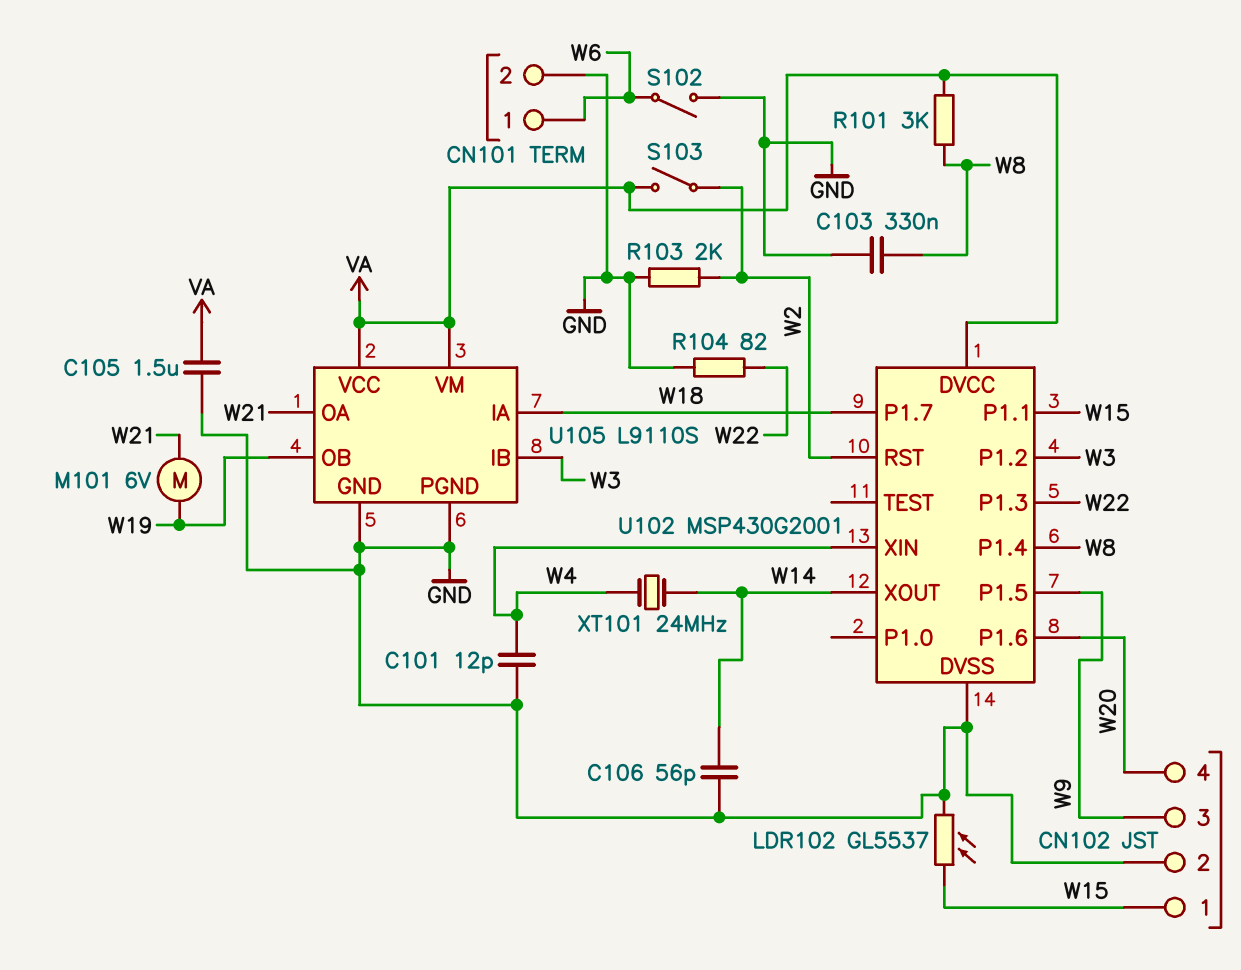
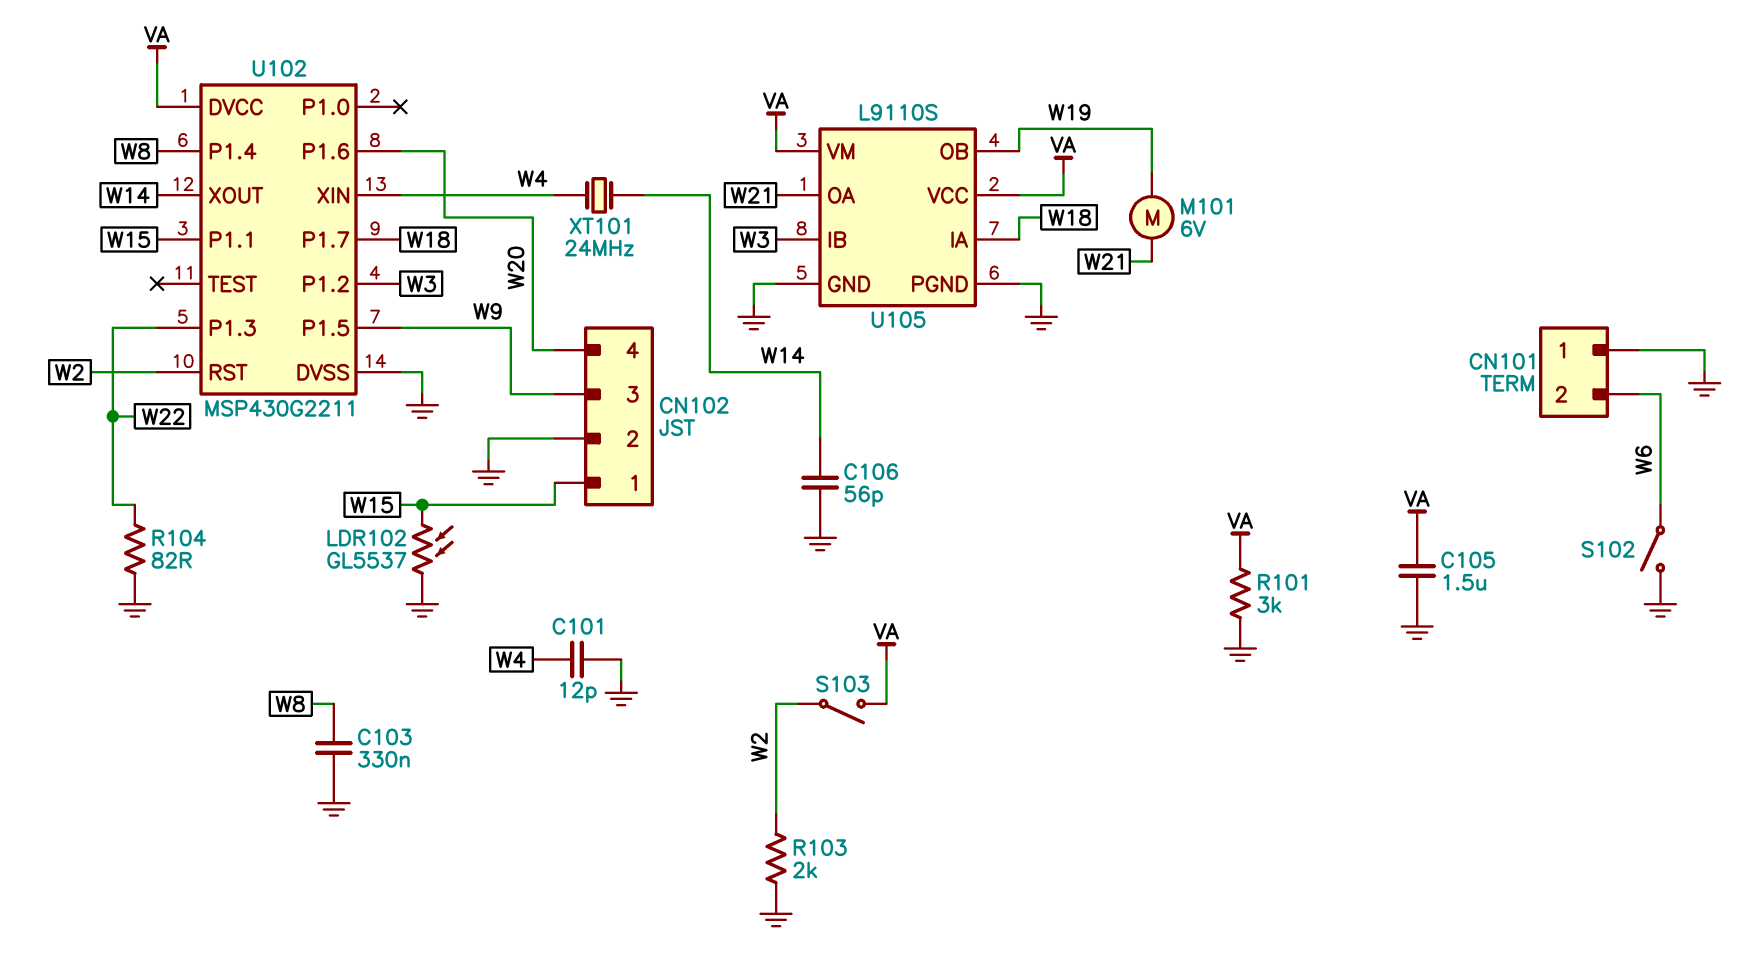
CN101 pin 1: W6 -> GND
CN101 pin 2: GND -> W6
R101: 3k (VA, W8) -> 3k (GND, VA)
U102: MSP430G2001 -> MSP430G2211

